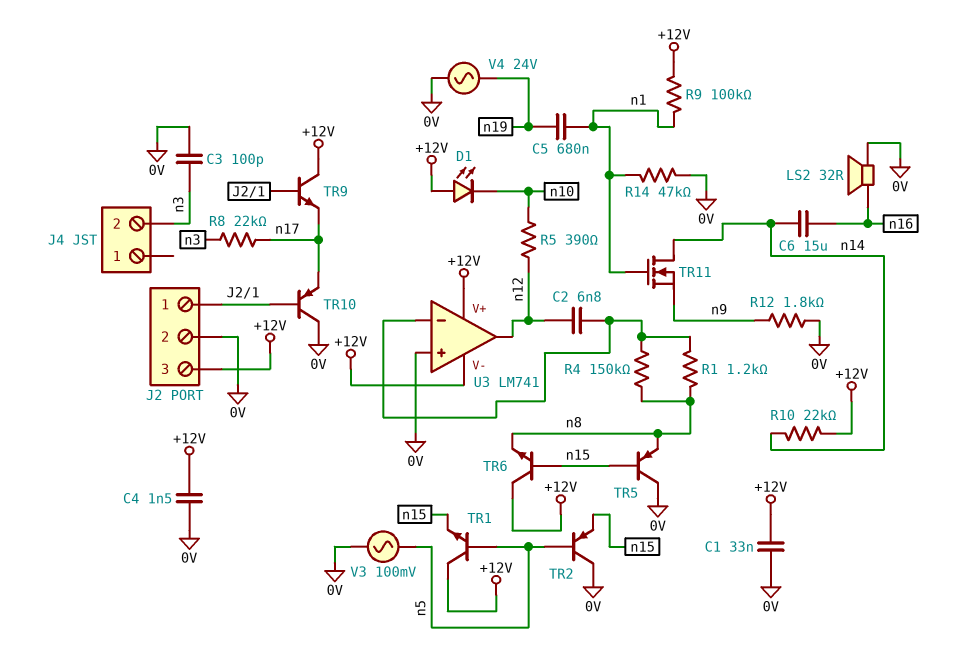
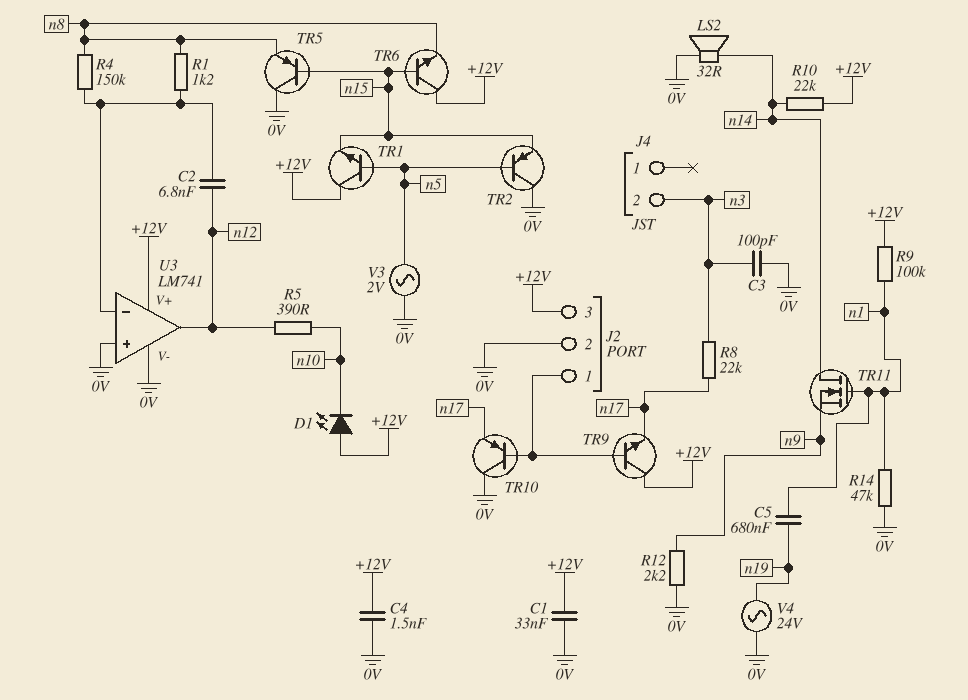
C6: 15uF (n14, n16) -> none
LS2: speaker 32R (0V, n16) -> speaker 32R (0V, n14)
R12: 1.8k (0V, n9) -> 2.2k (0V, n9)
U3 pin V-: +12V -> 0V
V3: AC 100mV (0V, n5) -> AC 2V (0V, n5)

